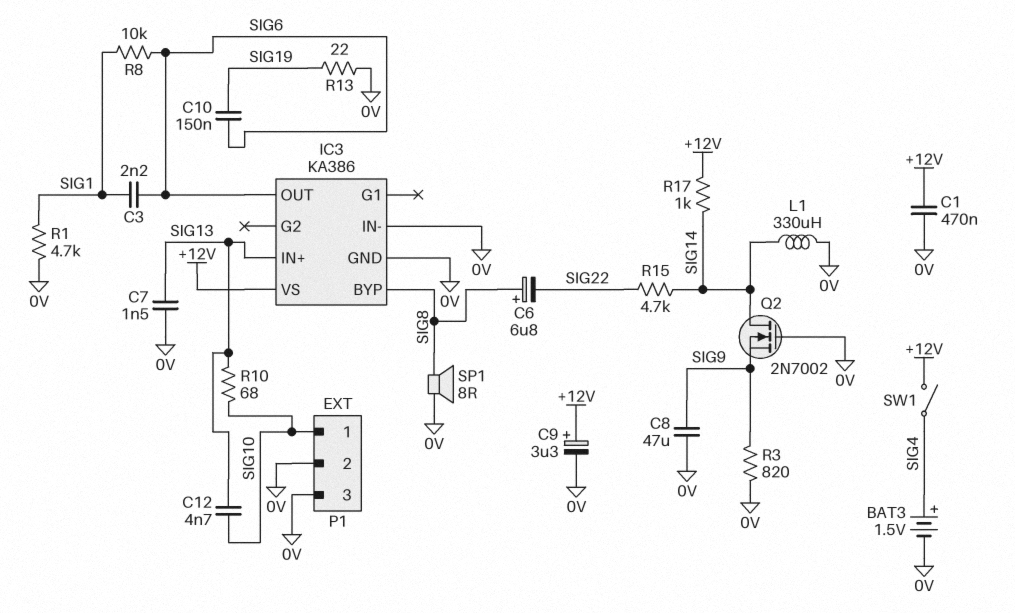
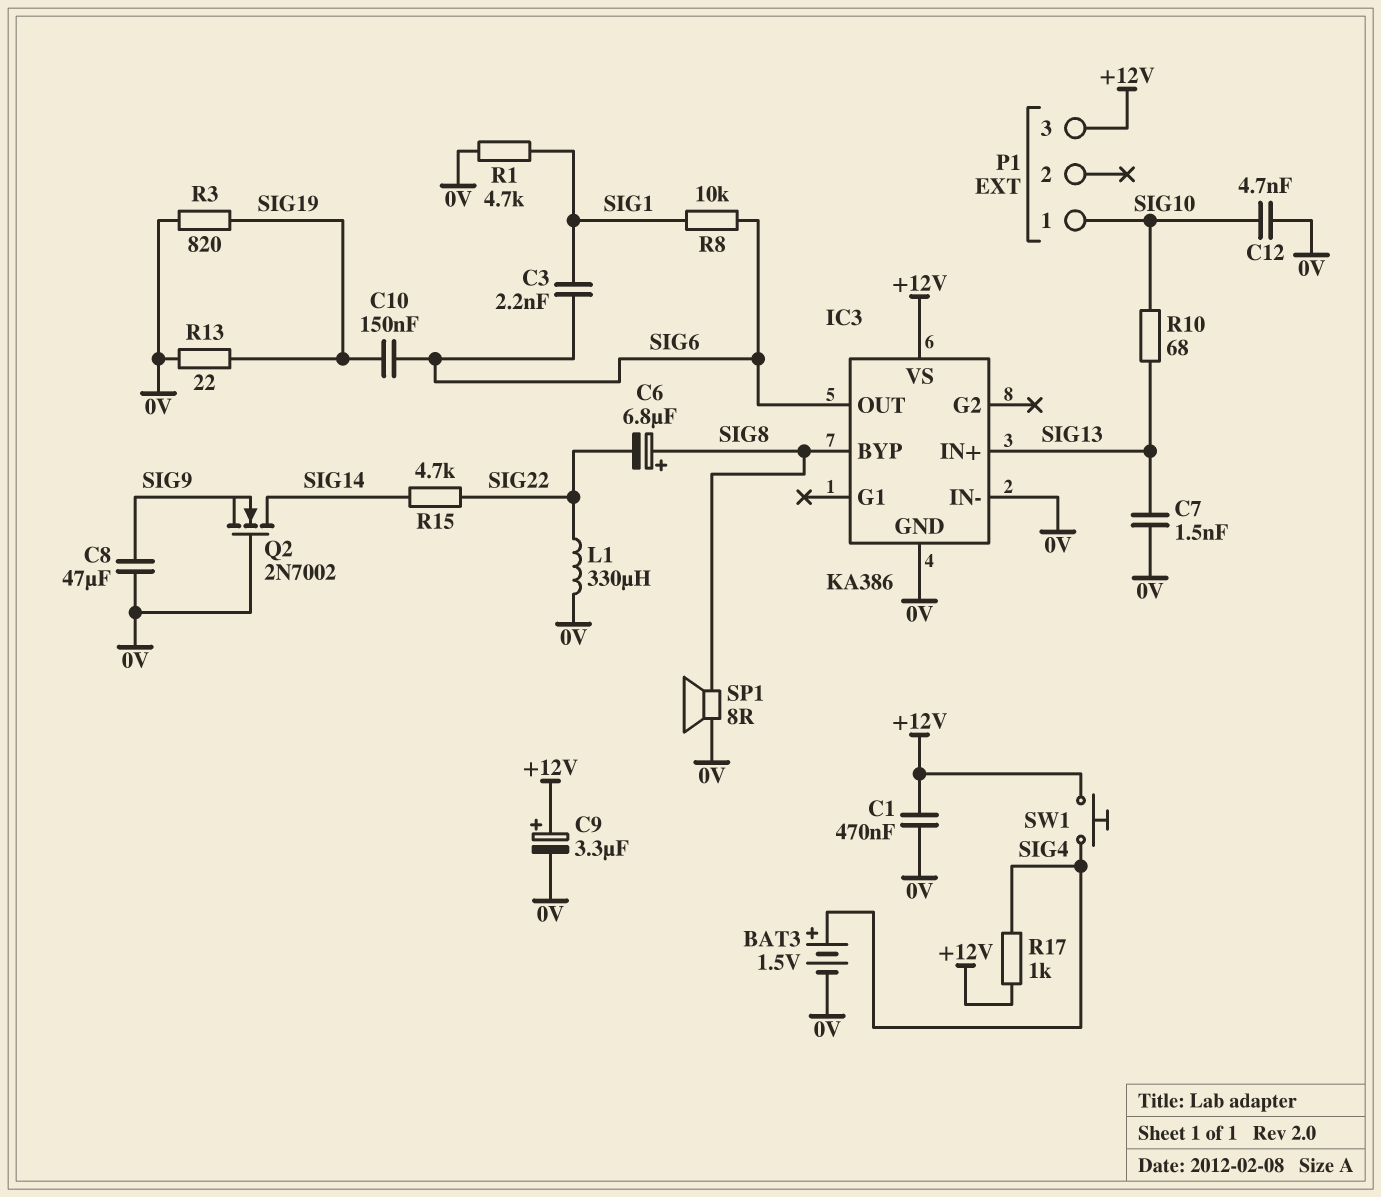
C12: 4.7nF (SIG10, SIG13) -> 4.7nF (0V, SIG10)
L1: 330uH (0V, SIG14) -> 330uH (0V, SIG22)
P1 pin 2: 0V -> none
P1 pin 3: 0V -> +12V
R3: 820 (0V, SIG9) -> 820 (0V, SIG19)
R17: 1k (+12V, SIG14) -> 1k (+12V, SIG4)
SW1: switch (+12V, SIG4) -> button (+12V, SIG4)

